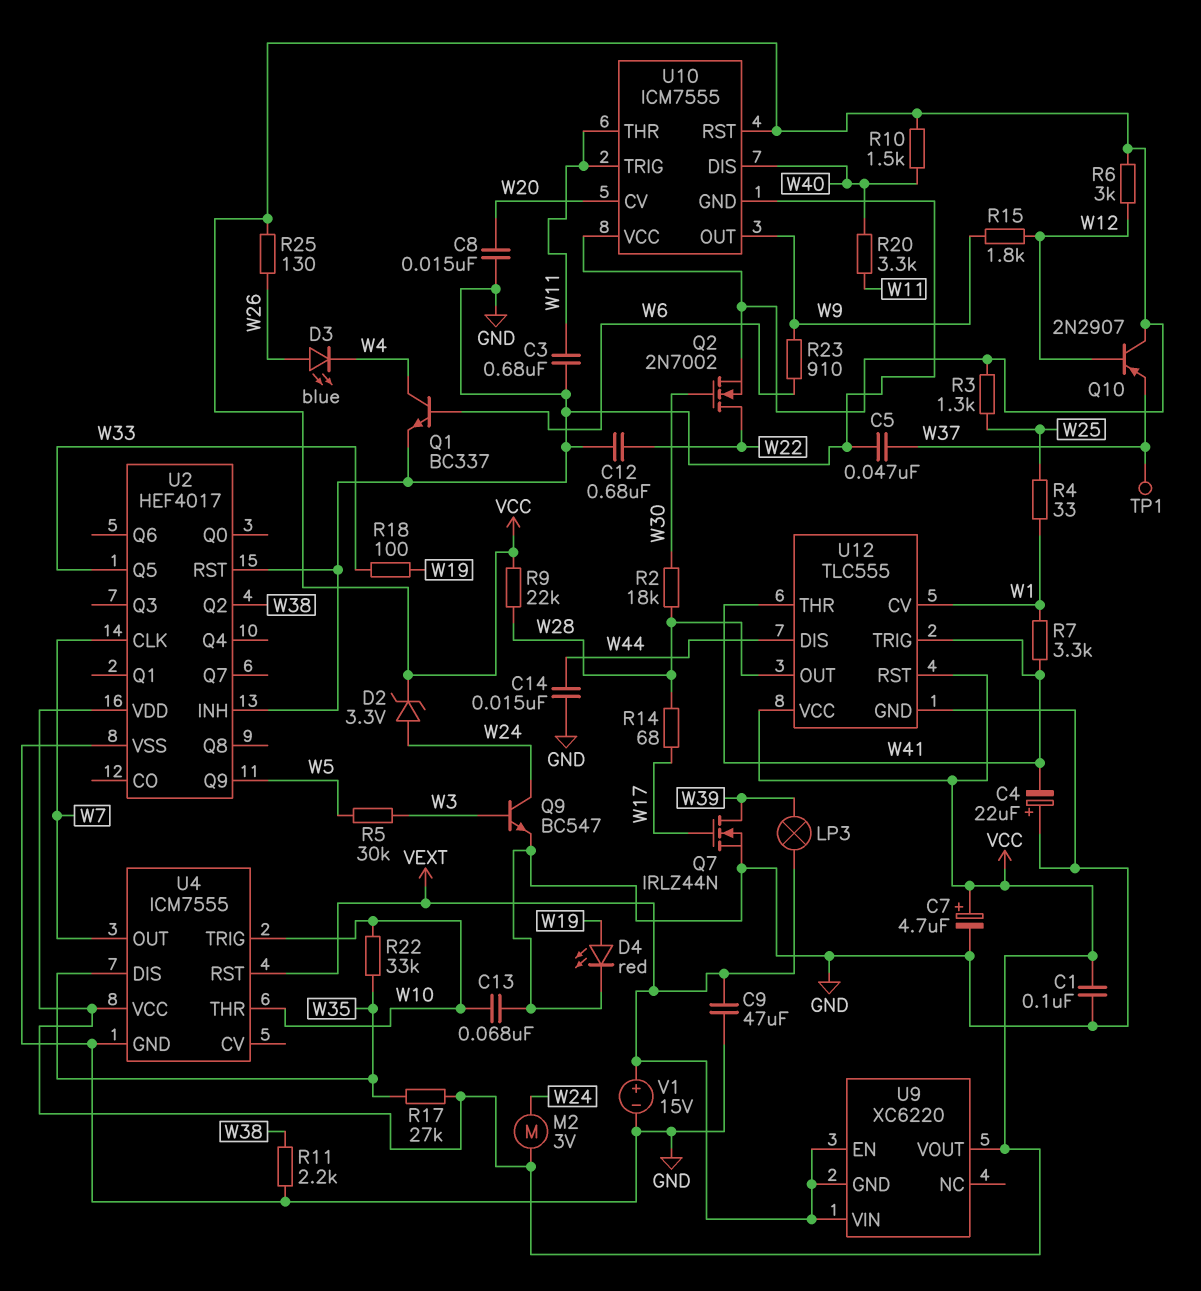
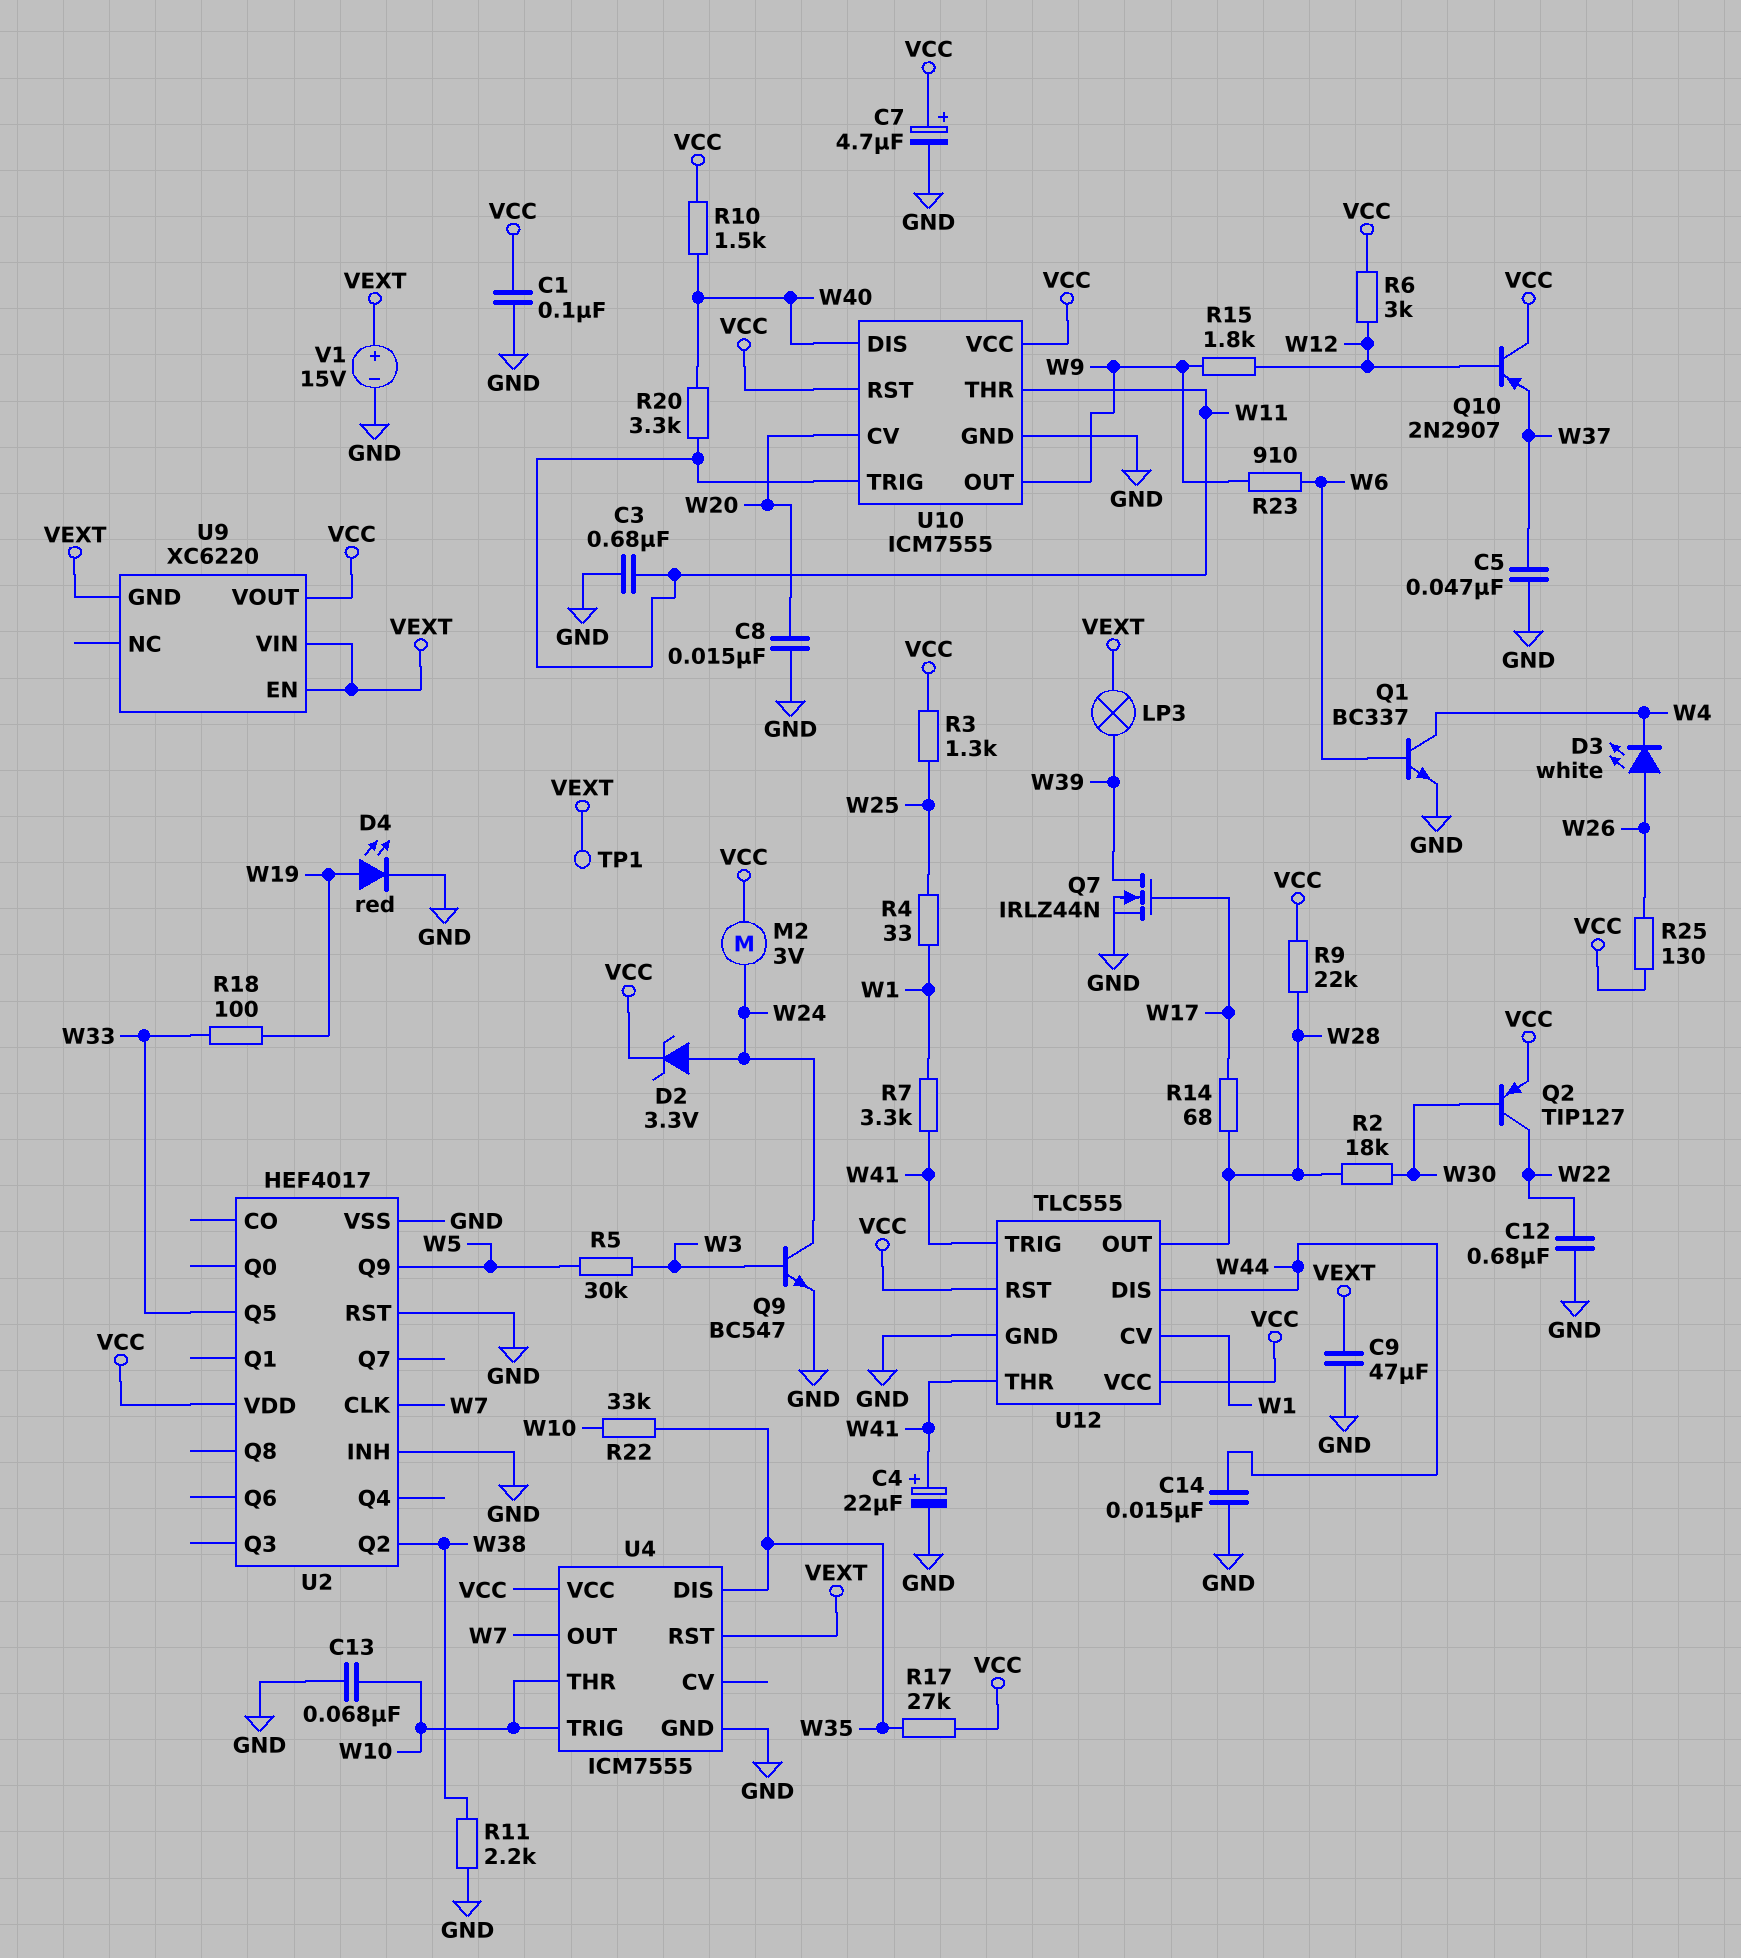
C4: 22uF (plus GND, minus W41) -> 22uF (plus W41, minus GND)
D3: LED blue (A W26, K W4) -> LED white (A W26, K W4)
Q2: NMOS 2N7002 (G W30, D W22, S VCC) -> PNP TIP127 (B W30, C W22, E VCC)
TP1: test point (W37) -> test point (VEXT)

